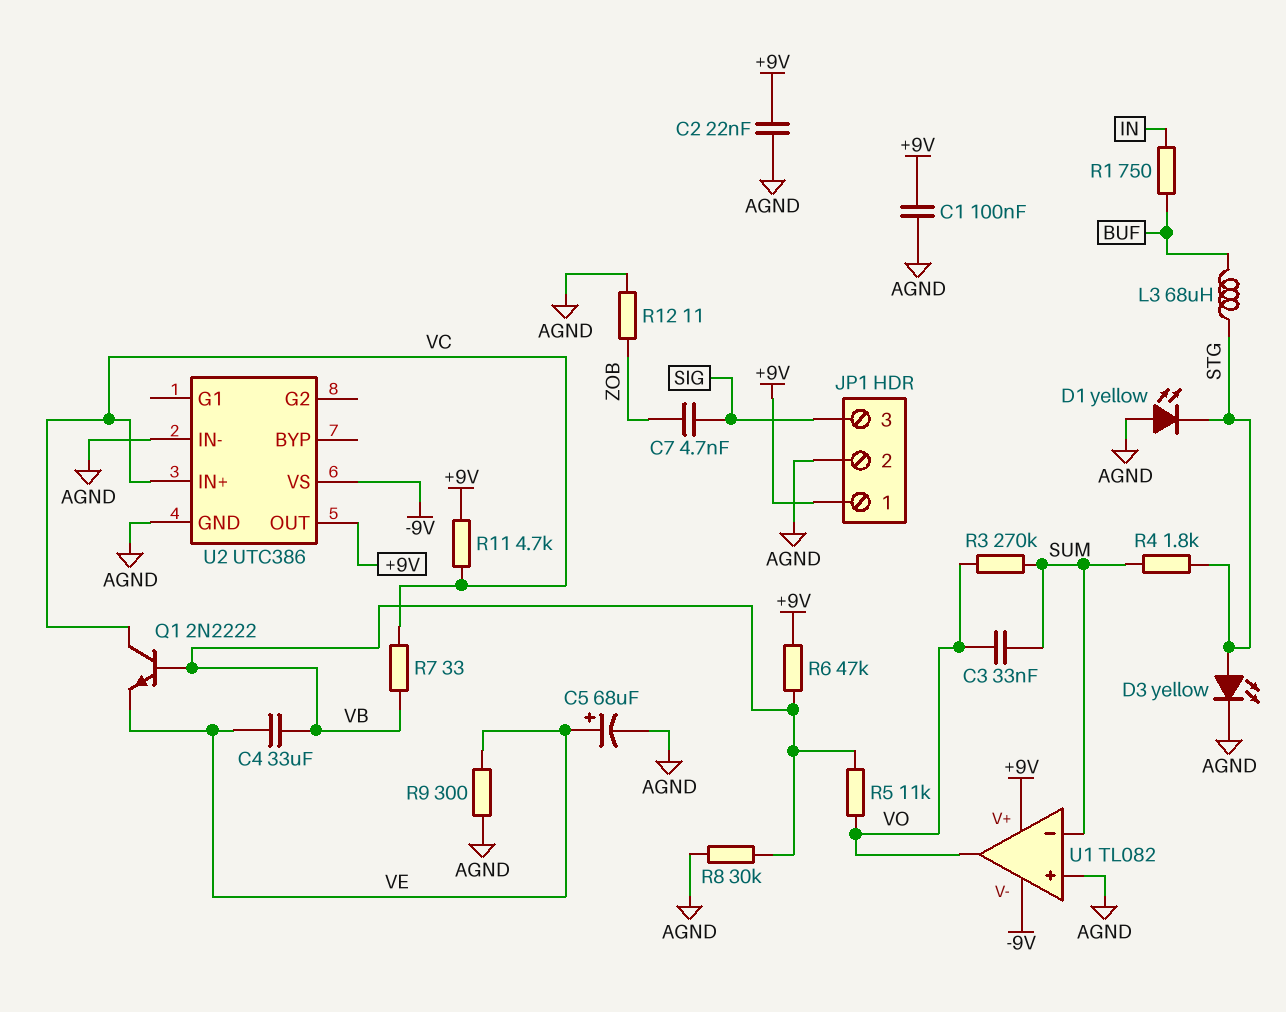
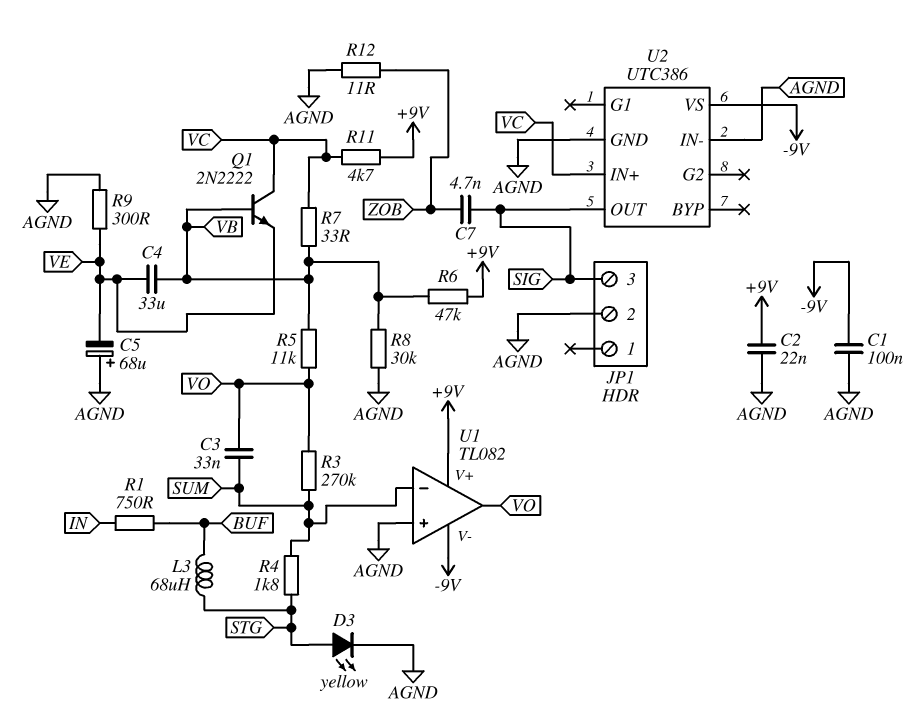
C1: 100nF (+9V, AGND) -> 100nF (-9V, AGND)
C5: 68uF (plus VE, minus AGND) -> 68uF (plus AGND, minus VE)
D1: LED yellow (A AGND, K STG) -> none
JP1 pin 1: +9V -> none
U2 pin OUT: +9V -> SIG

